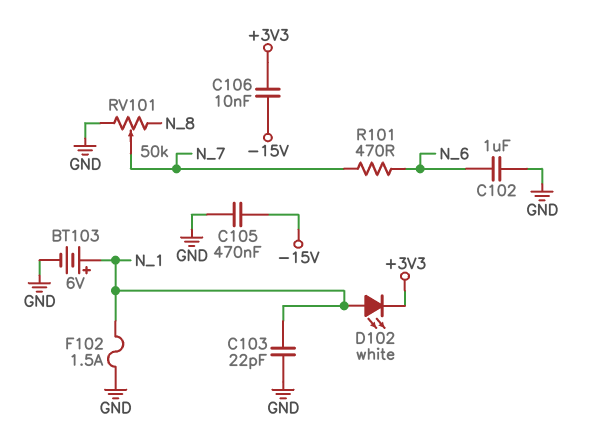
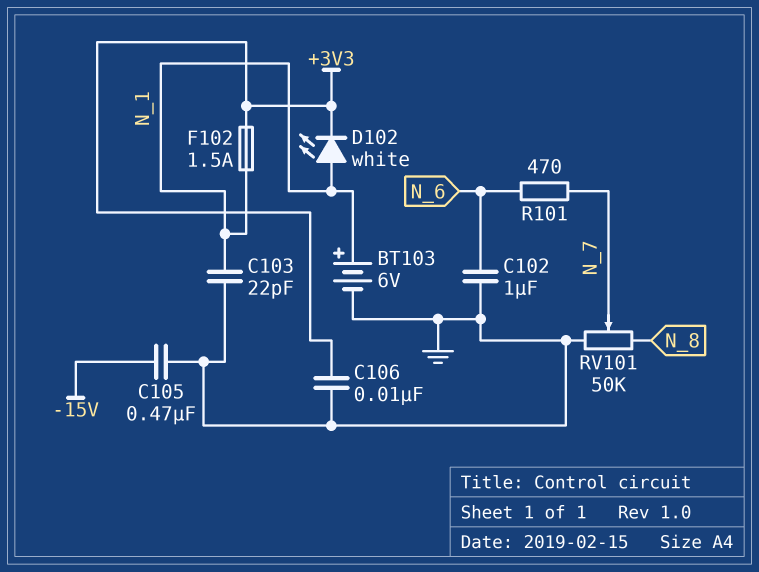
C106: 10nF (+3V3, -15V) -> 10nF (+3V3, GND)
F102: 1.5A (GND, N_1) -> 1.5A (+3V3, N_1)

